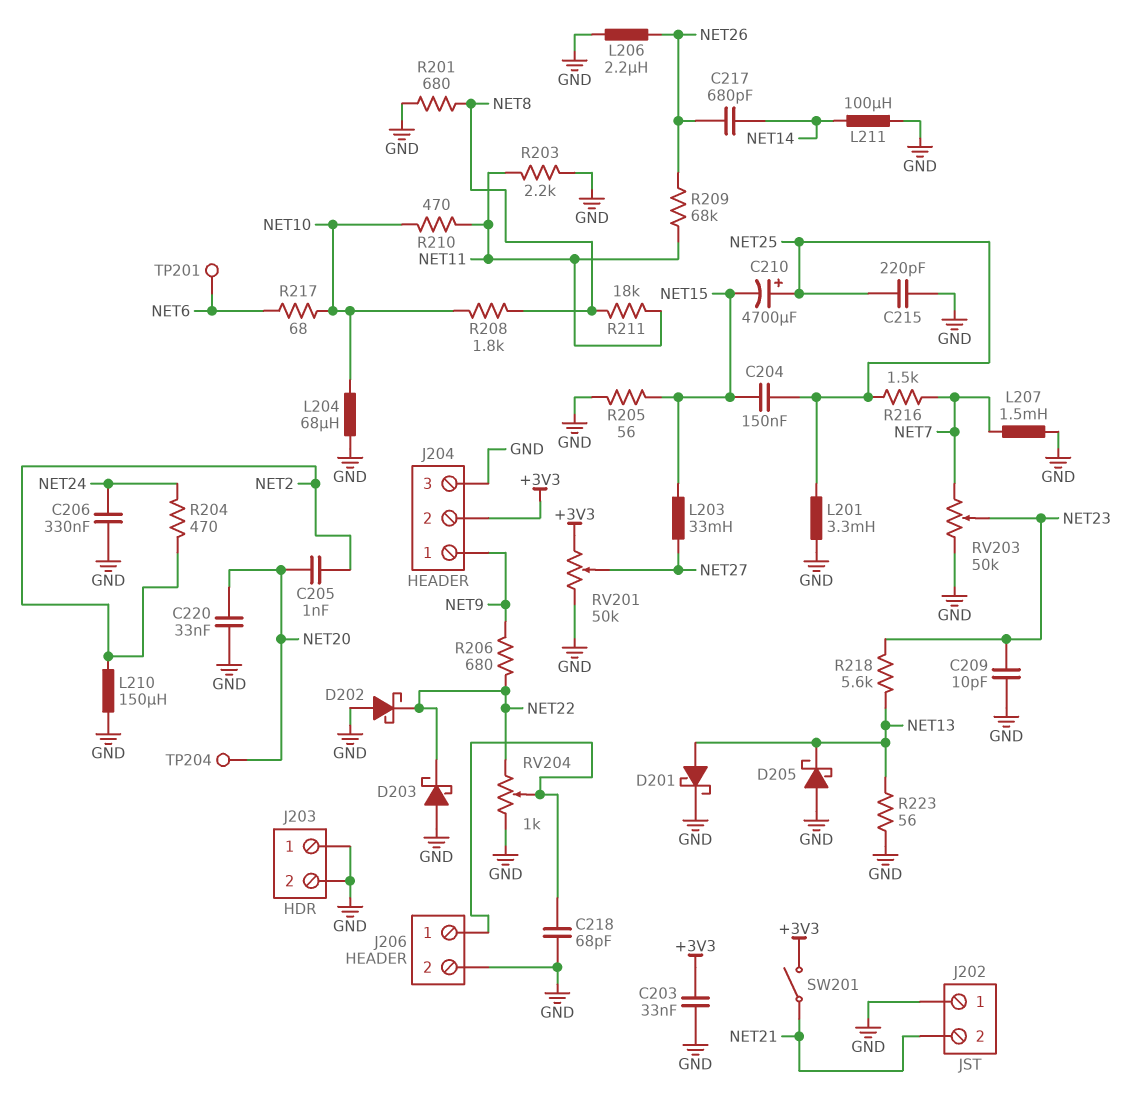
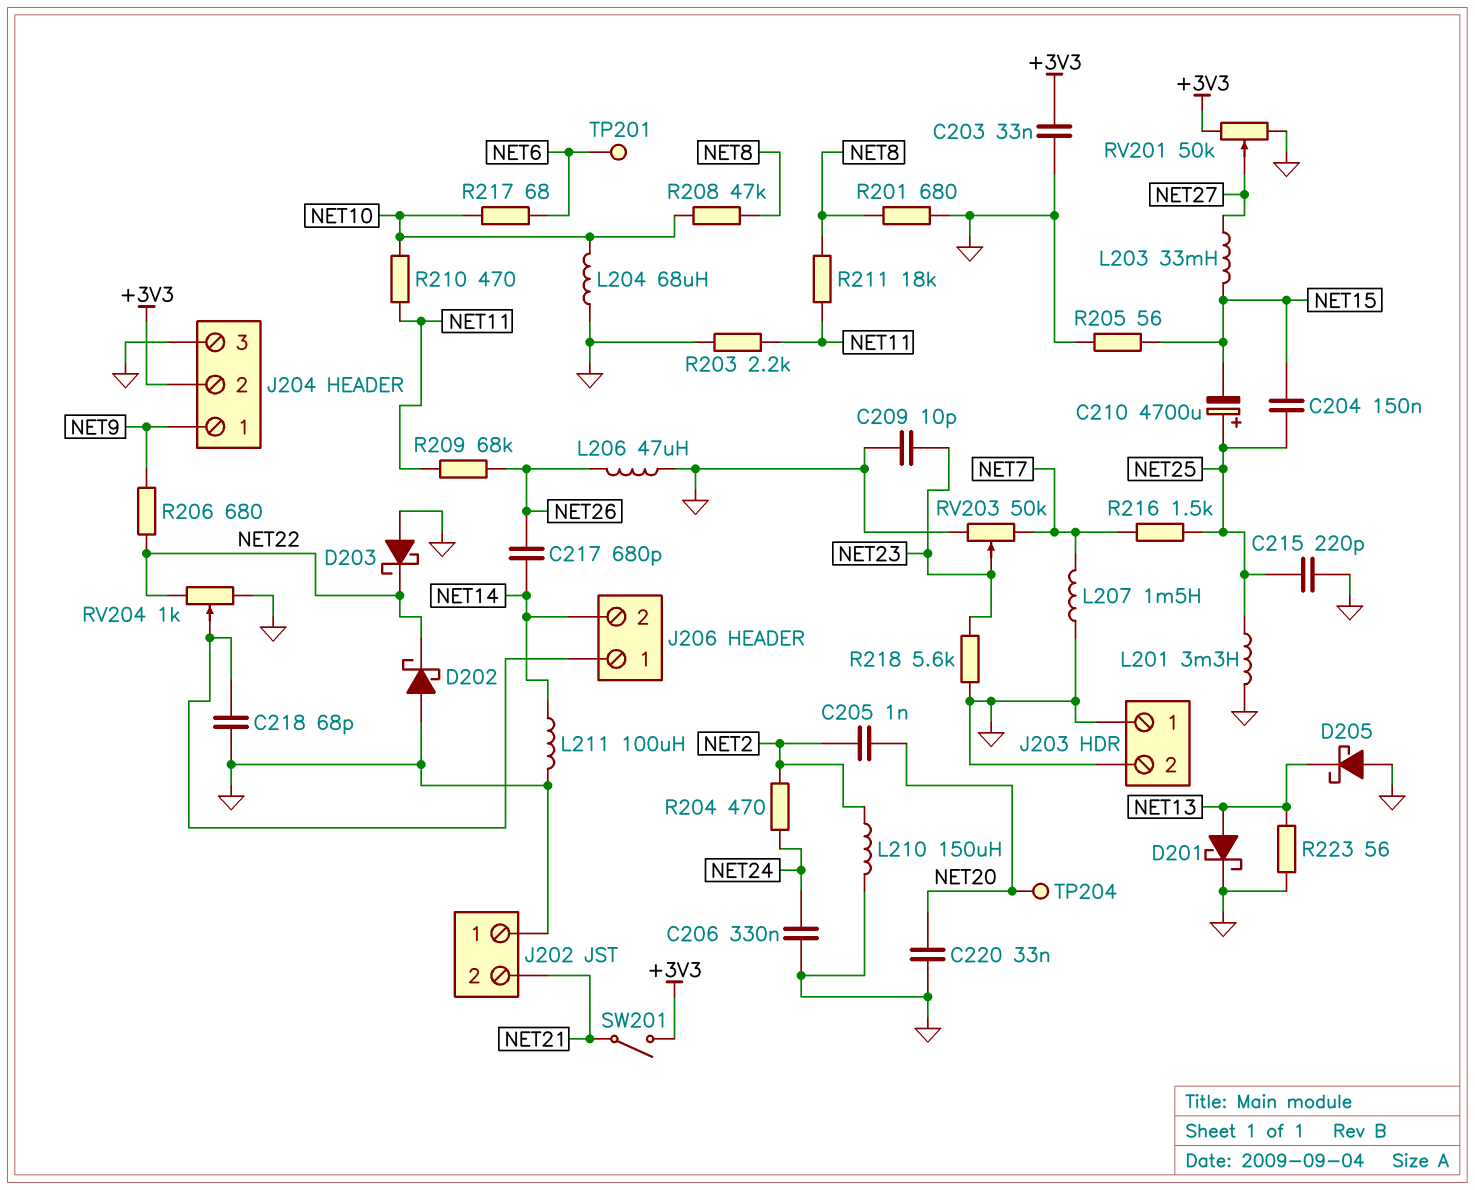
J206 pin 2: GND -> NET14
L206: 2.2uH (GND, NET26) -> 47uH (GND, NET26)
R208: 1.8k (NET8, NET10) -> 47k (NET8, NET10)
R218: 5.6k (NET13, NET23) -> 5.6k (GND, NET23)

